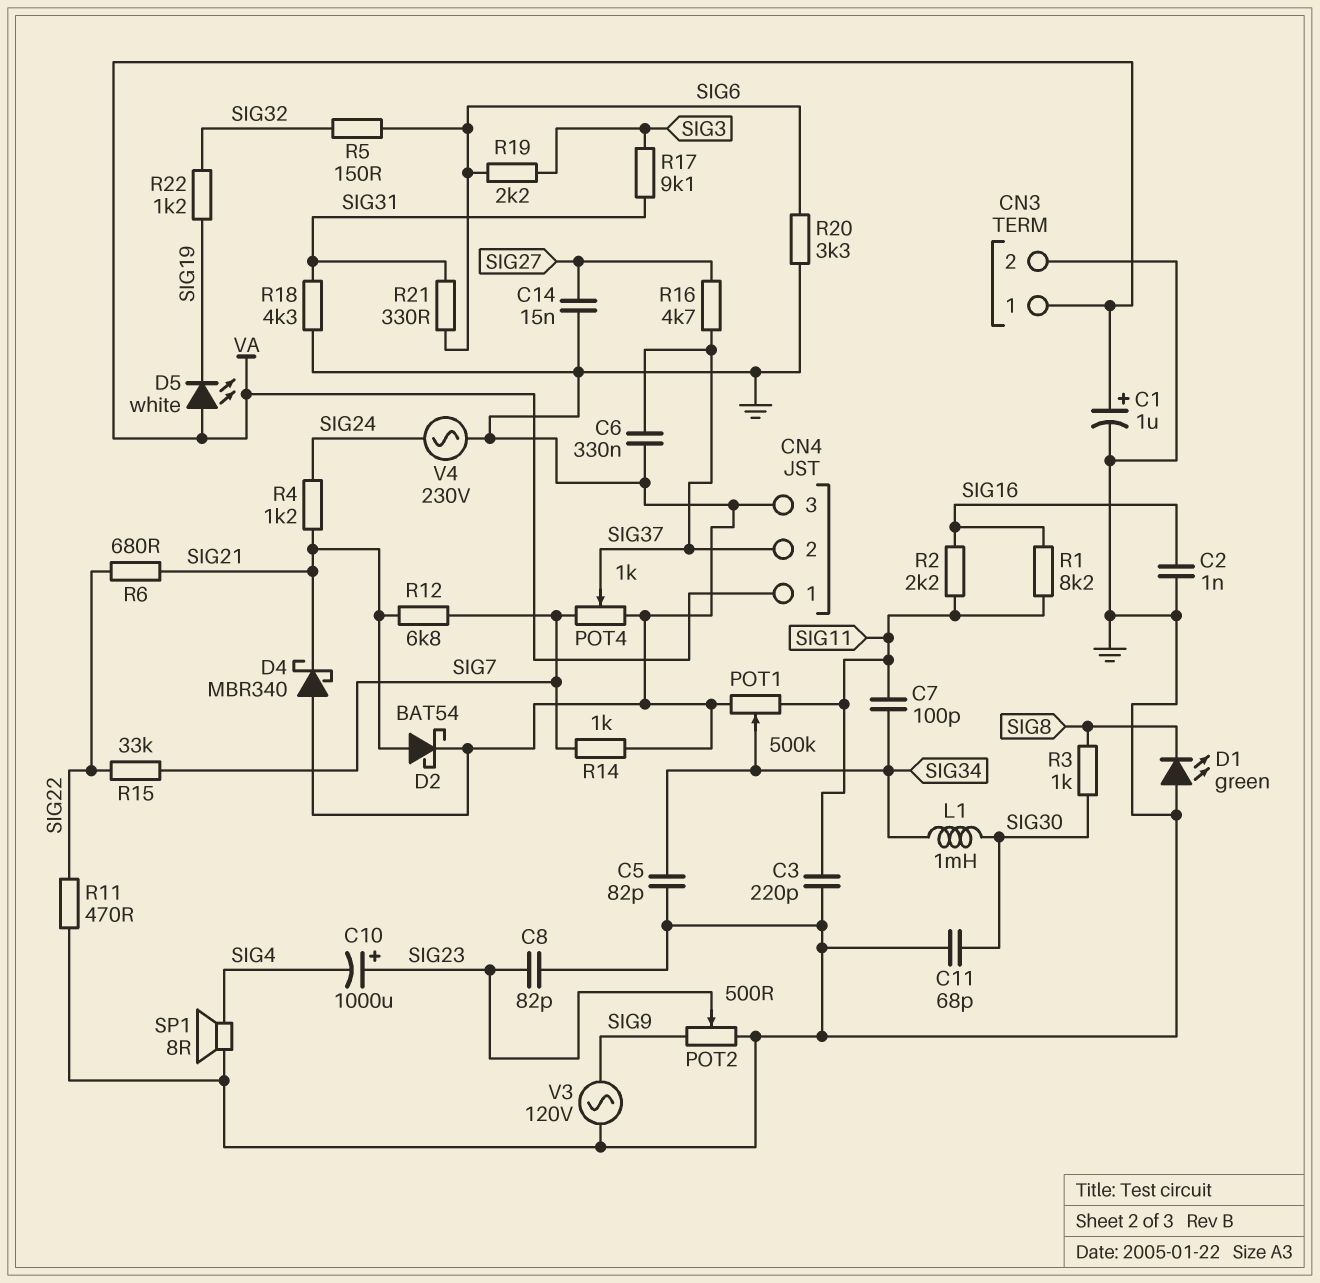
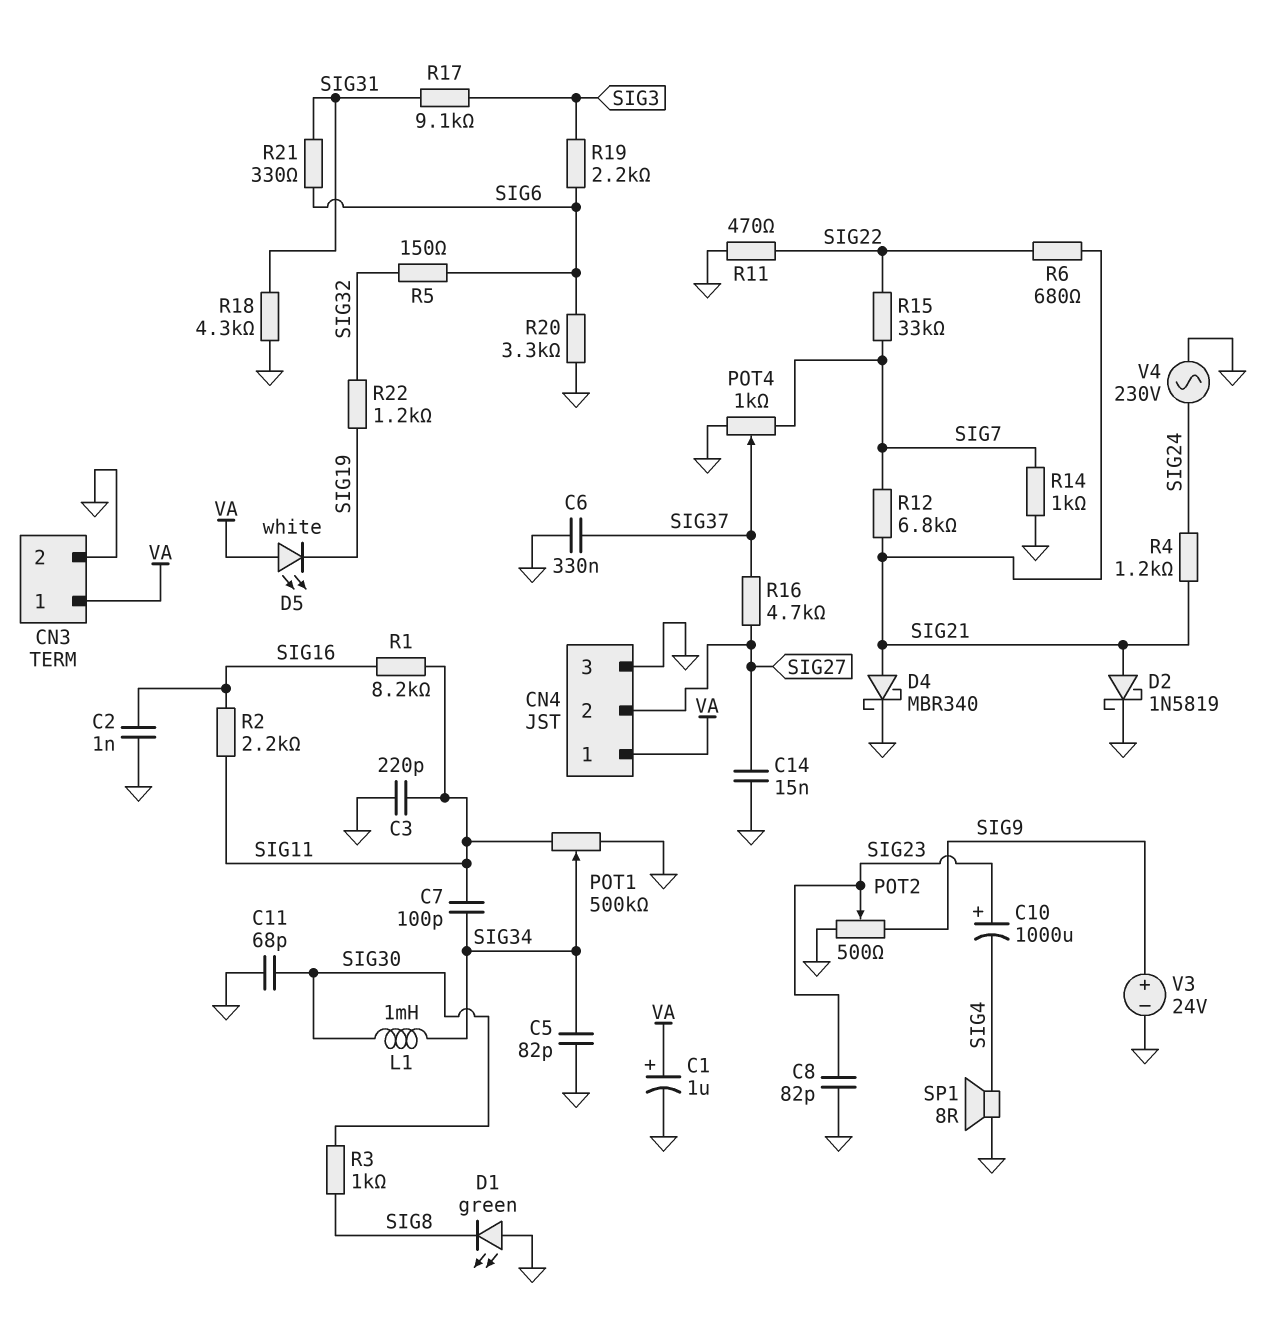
CN4 pin 2: SIG37 -> SIG27
D2: schottky BAT54 (A SIG21, K GND) -> schottky 1N5819 (A SIG21, K GND)
D4: schottky MBR340 (A GND, K SIG21) -> schottky MBR340 (A SIG21, K GND)
V3: AC 120V (GND, SIG9) -> 24V (plus SIG9, minus GND)

